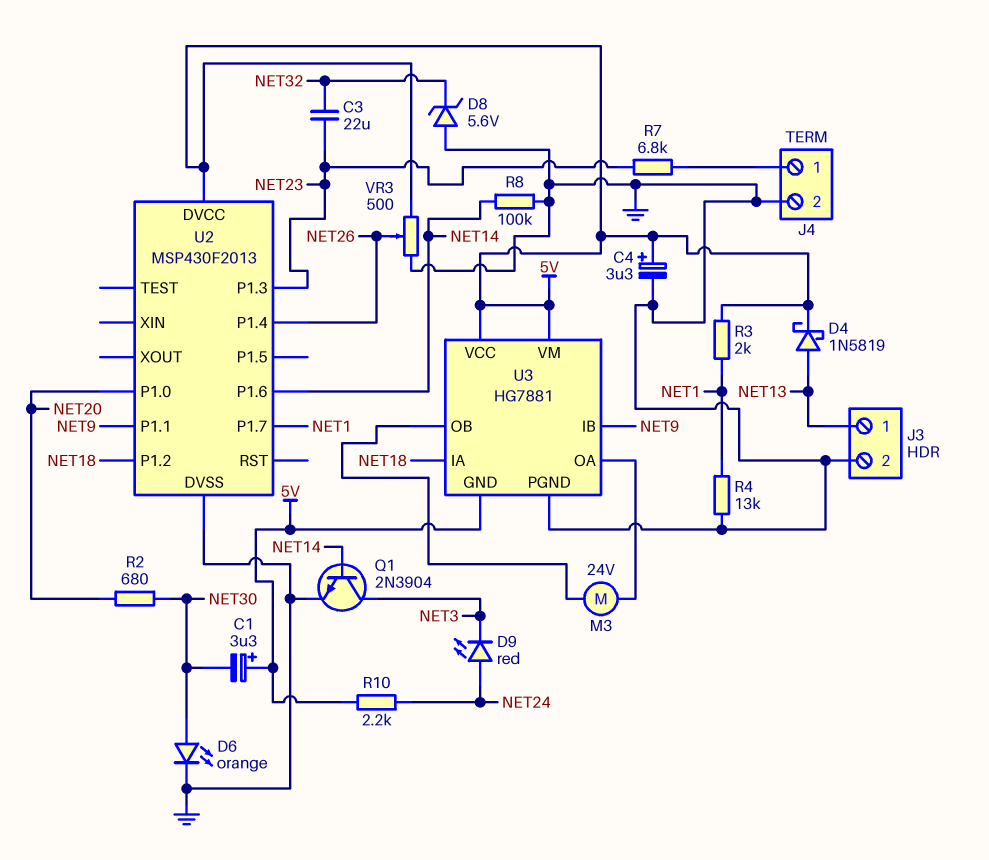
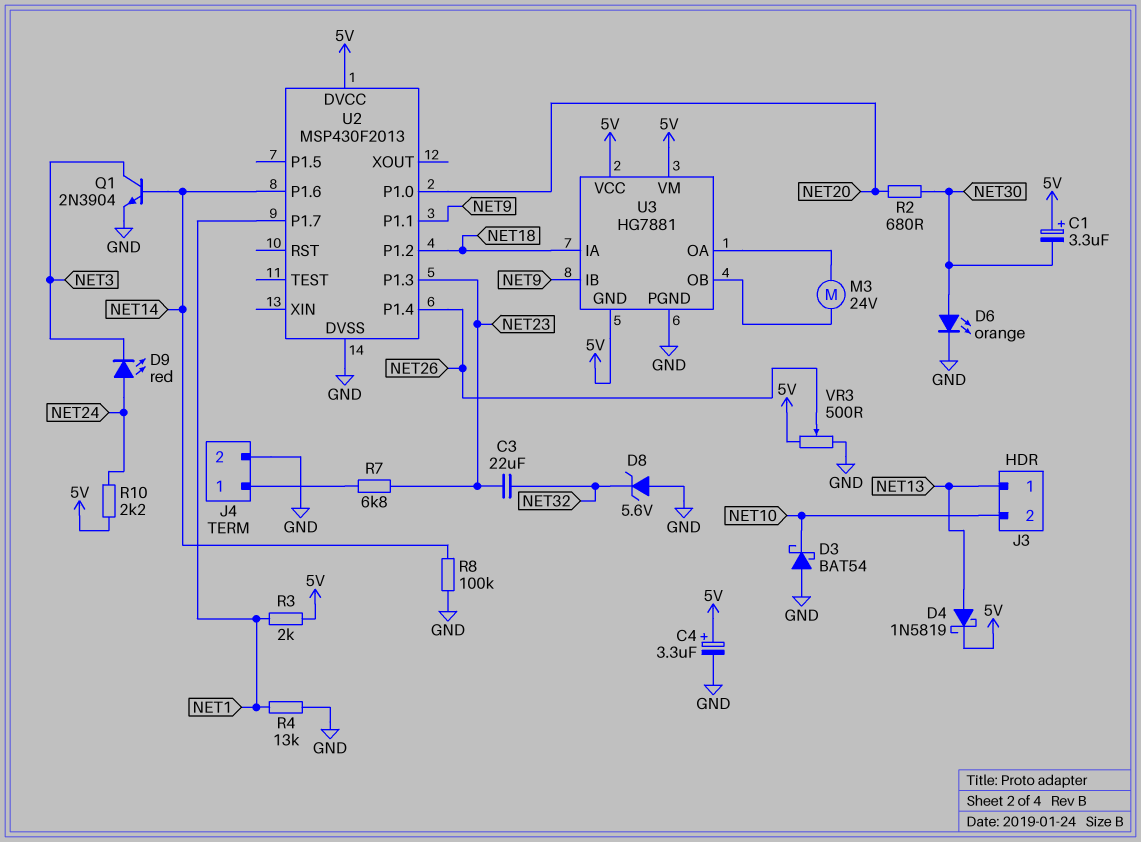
D3: none -> schottky BAT54 (A GND, K NET10)
J3 pin 2: GND -> NET10

